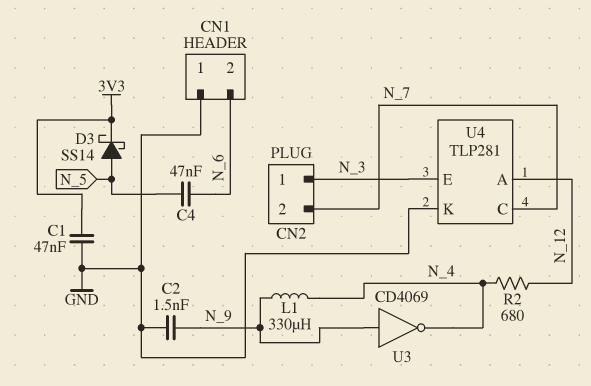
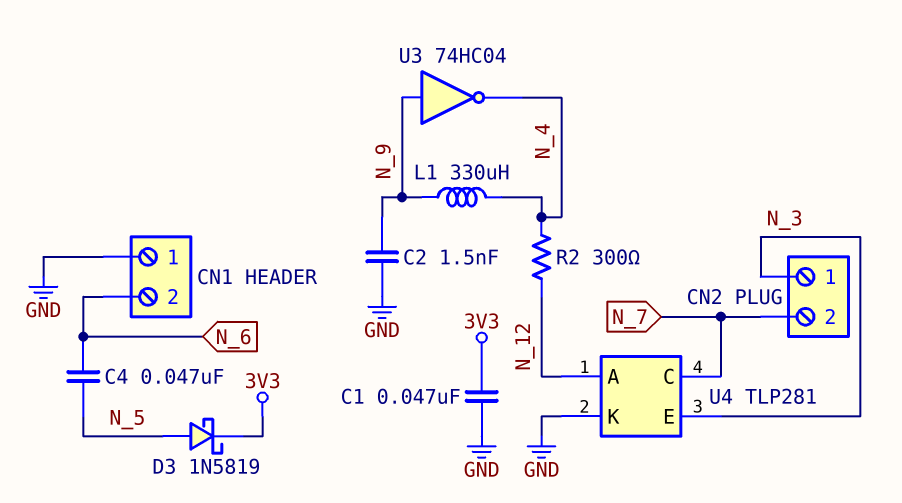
D3: schottky SS14 (A N_5, K 3V3) -> schottky 1N5819 (A N_5, K 3V3)
R2: 680 (N_4, N_12) -> 300 (N_4, N_12)
U3: NOT CD4069 (in N_9, out N_4) -> NOT 74HC04 (in N_9, out N_4)

